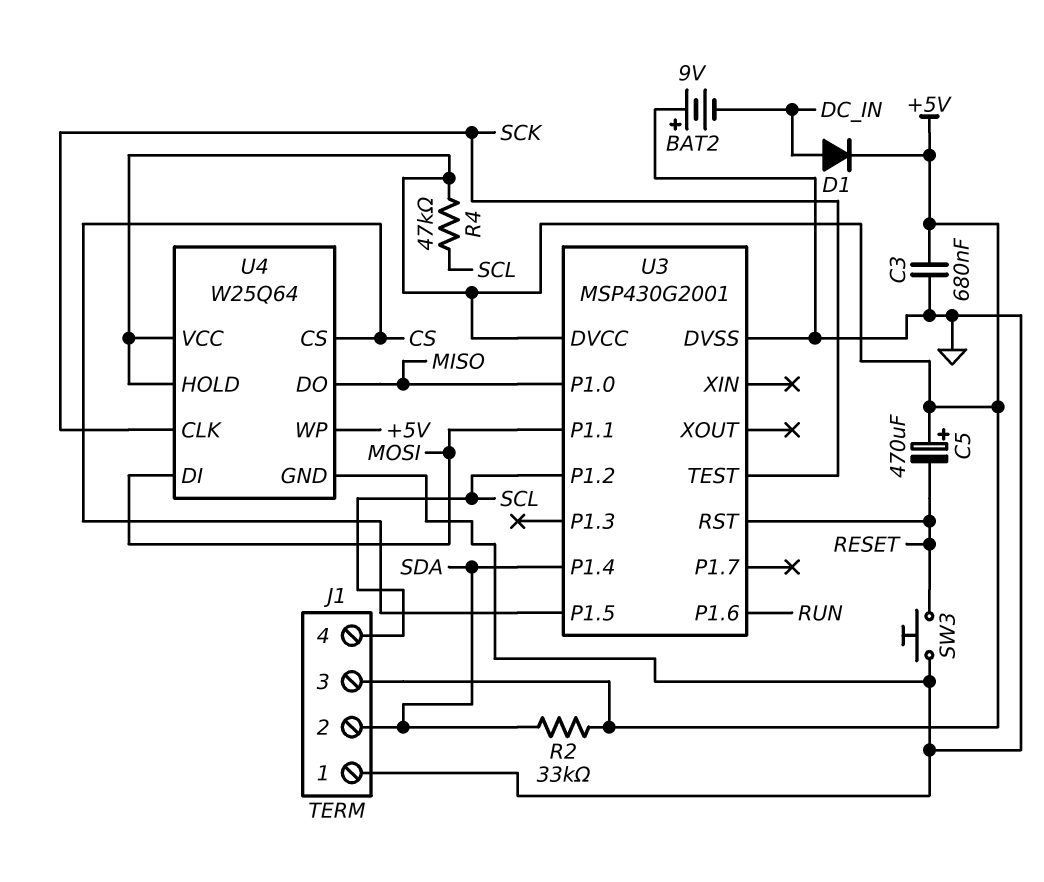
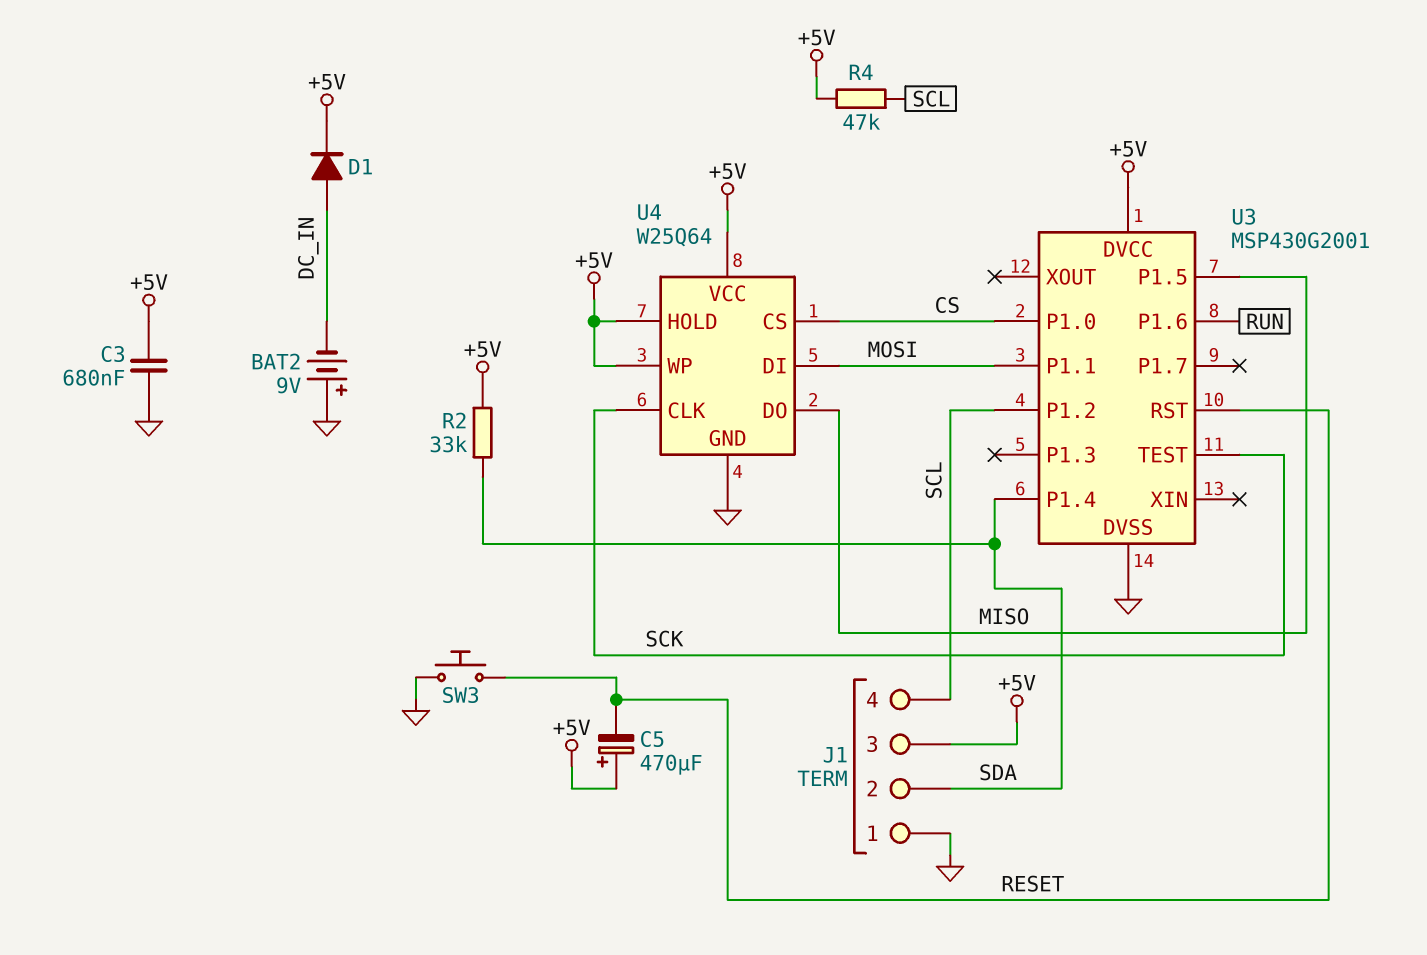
U3 pin P1.0: MISO -> CS
U3 pin P1.5: CS -> MISO

